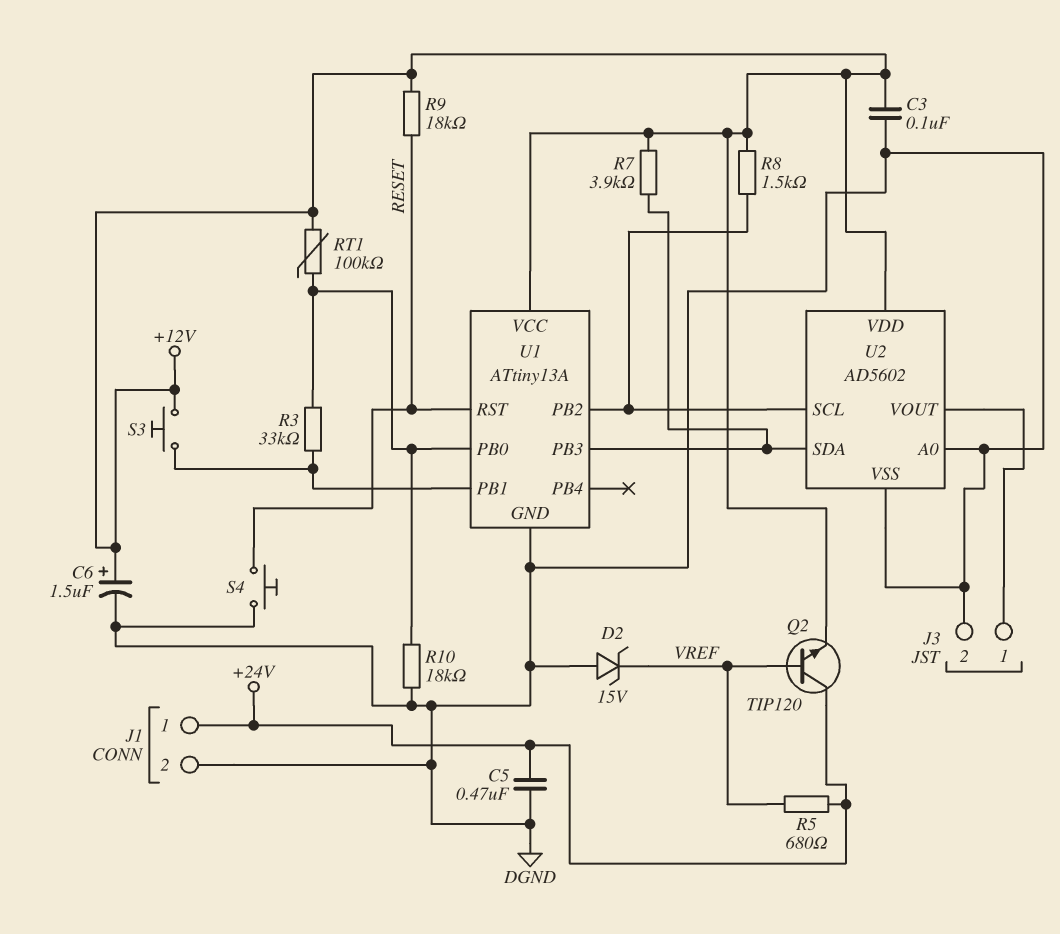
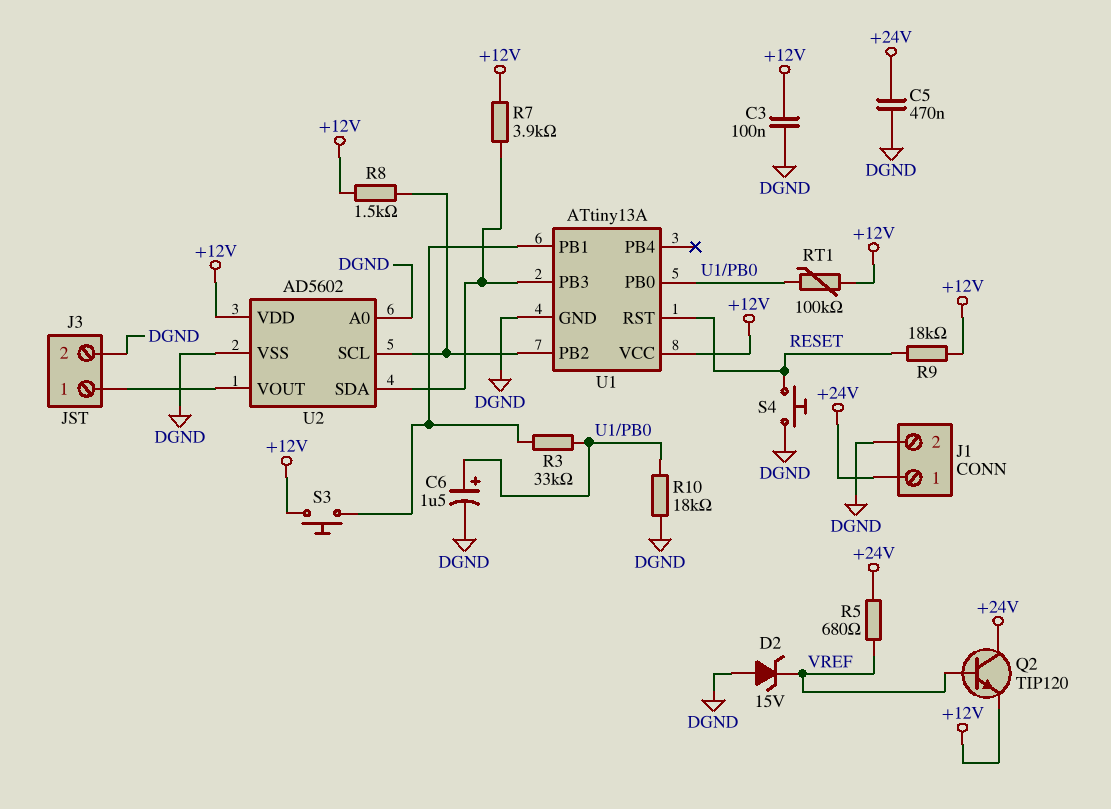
C6: 1.5uF (plus +12V, minus DGND) -> 1.5uF (plus U1/PB0, minus DGND)

